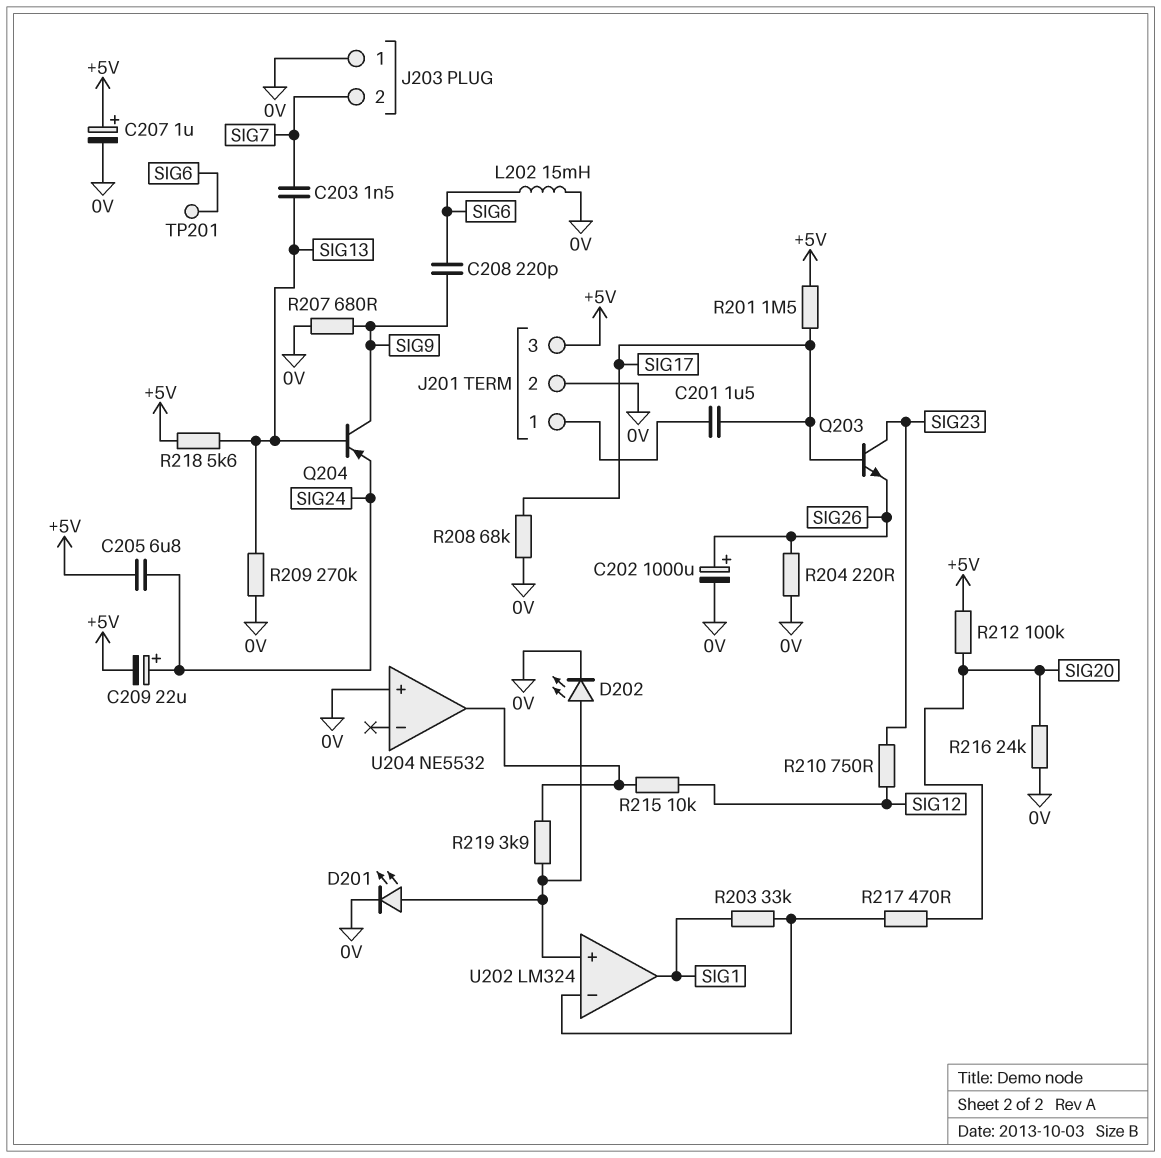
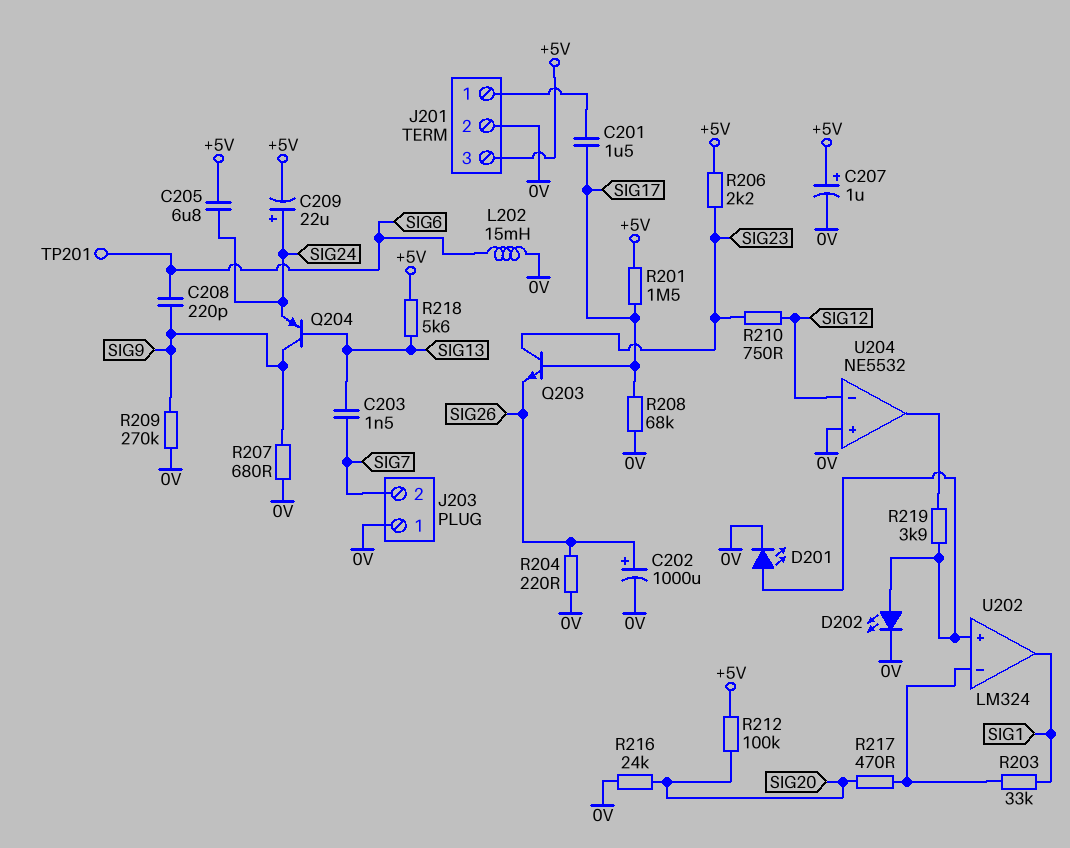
R206: none -> 2.2k (+5V, SIG23)
R209: 270k (0V, SIG13) -> 270k (0V, SIG9)
R215: 10k (SIG12, U204/out) -> none
U204 pin in-: none -> SIG12

